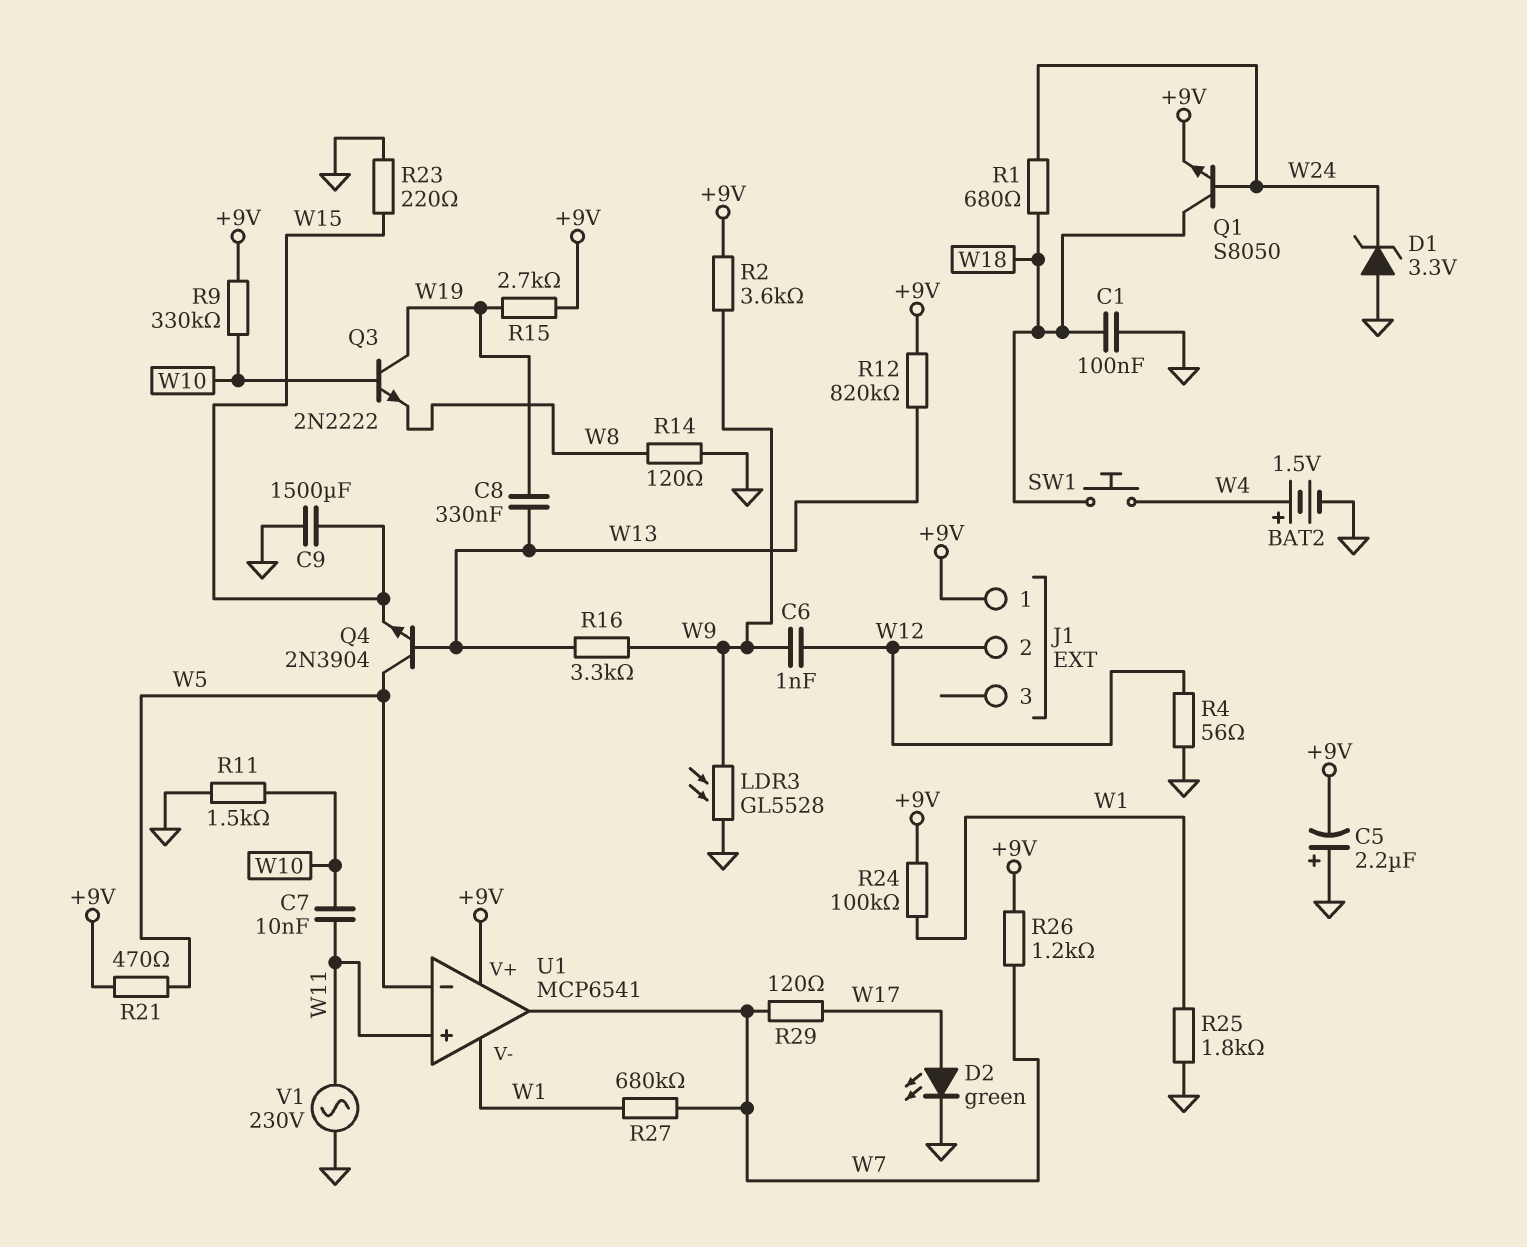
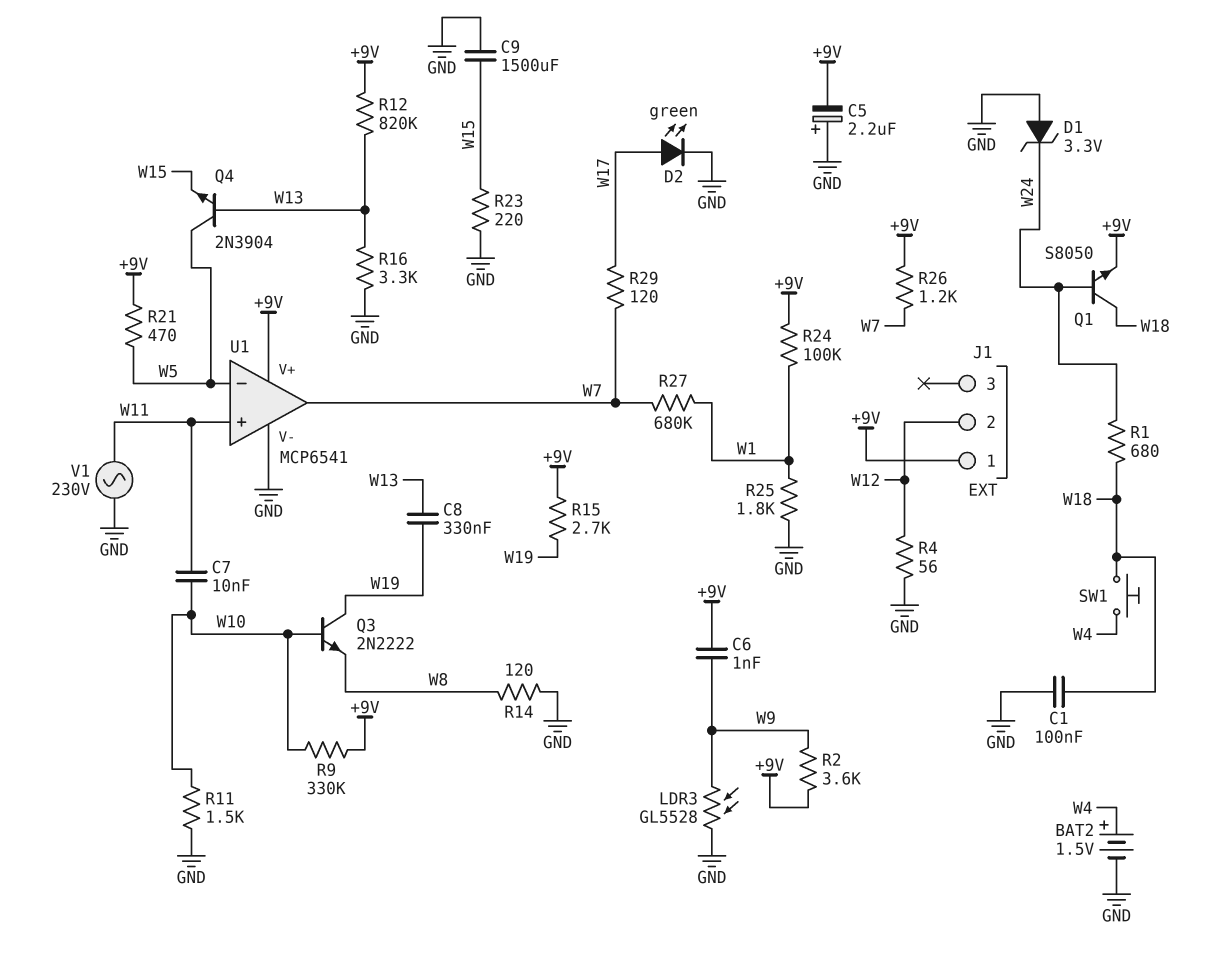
C6: 1nF (W9, W12) -> 1nF (+9V, W9)
R16: 3.3k (W9, W13) -> 3.3k (GND, W13)
U1 pin V-: W1 -> GND

